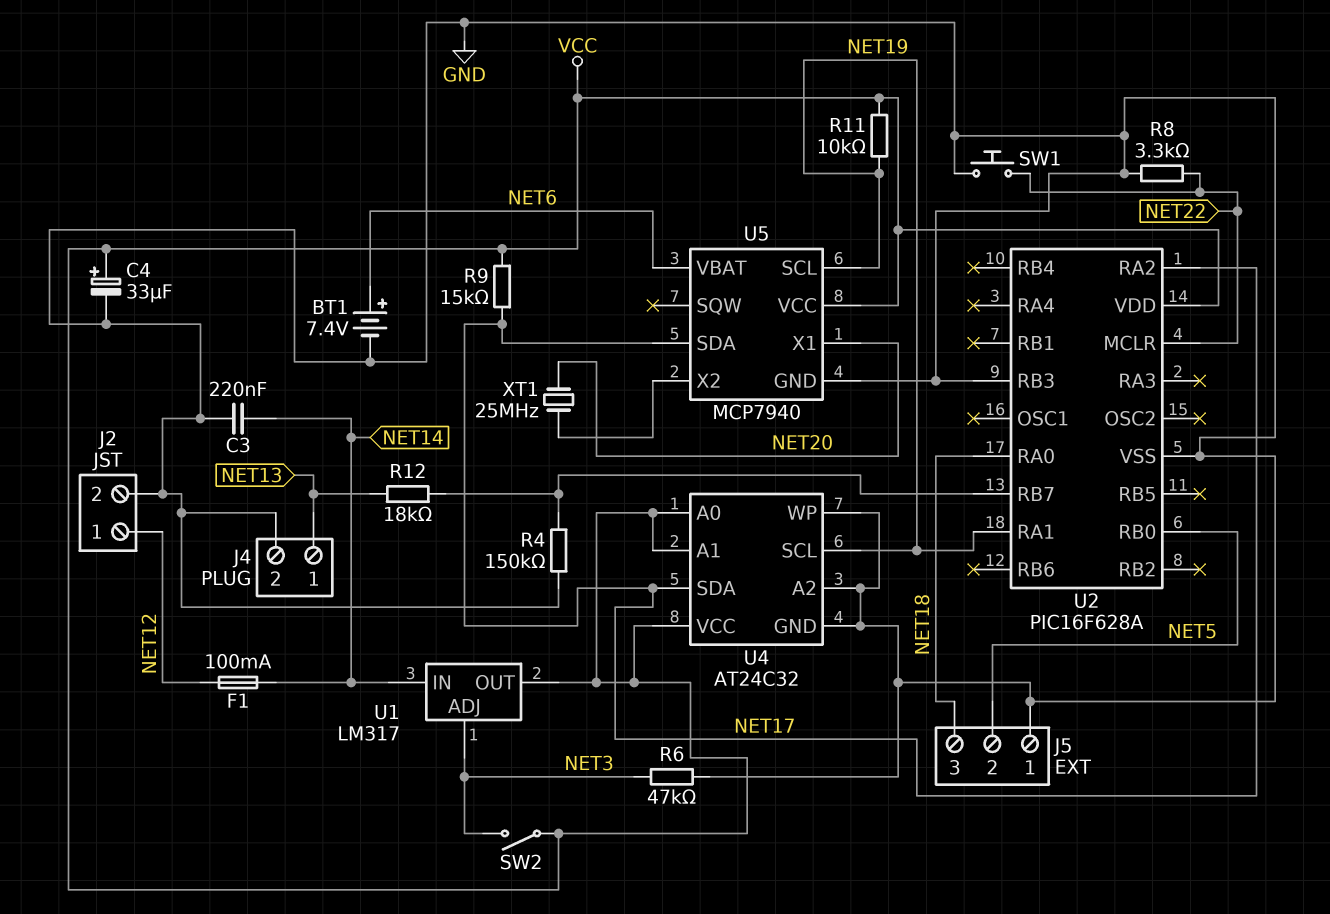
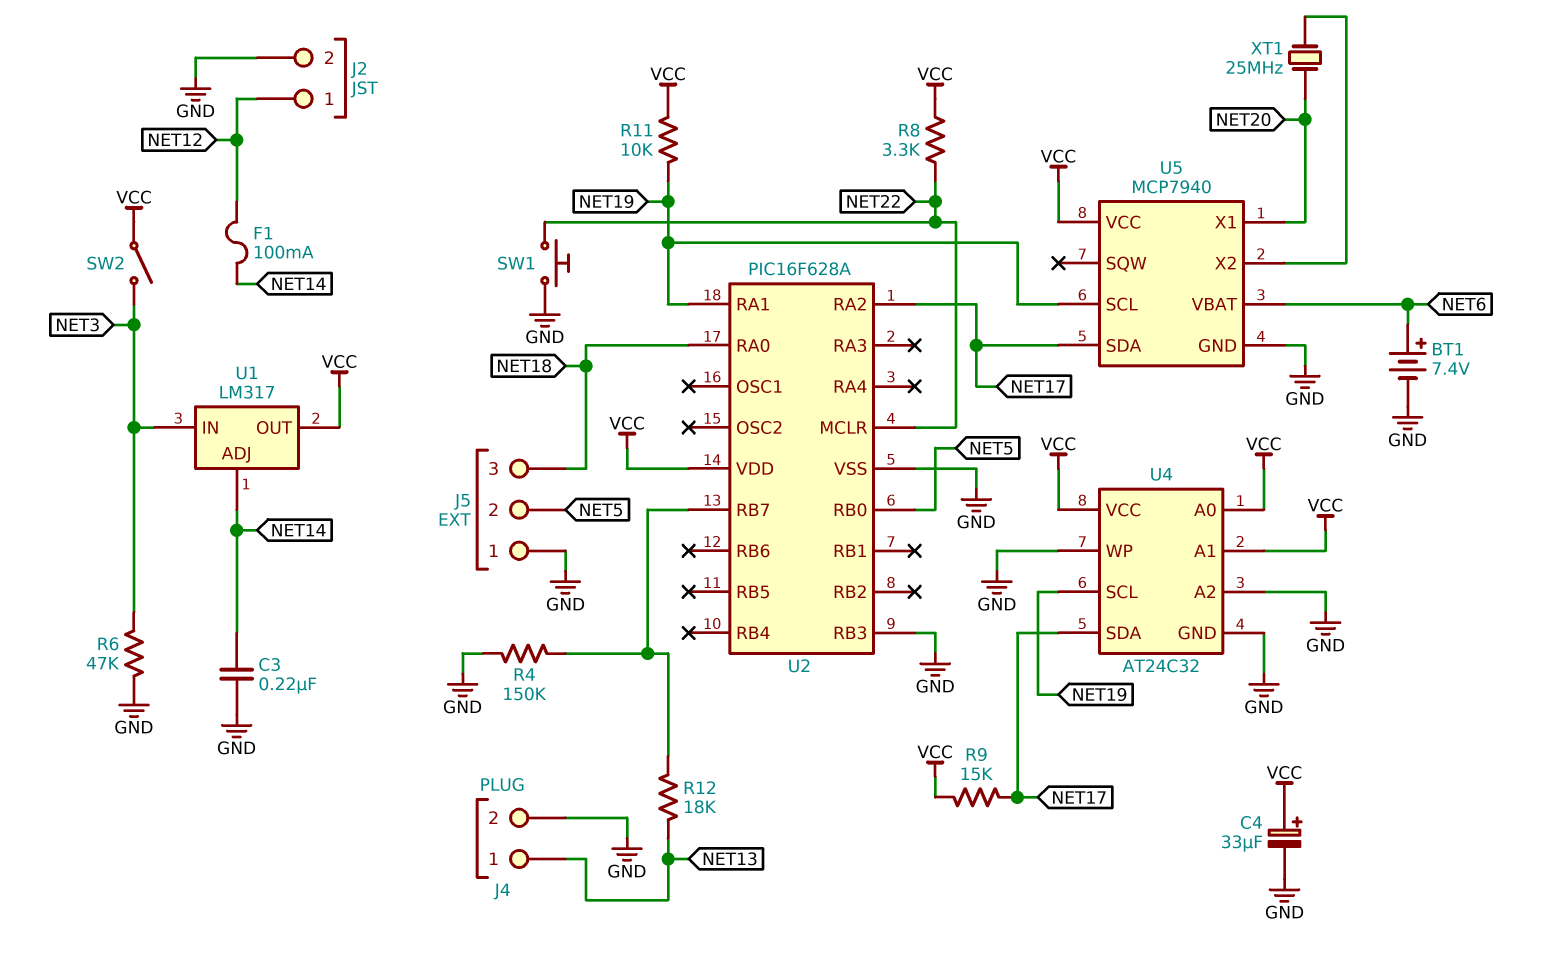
R8: 3.3k (GND, NET22) -> 3.3k (NET22, VCC)
U1 pin ADJ: NET3 -> NET14
U1 pin IN: NET14 -> NET3

